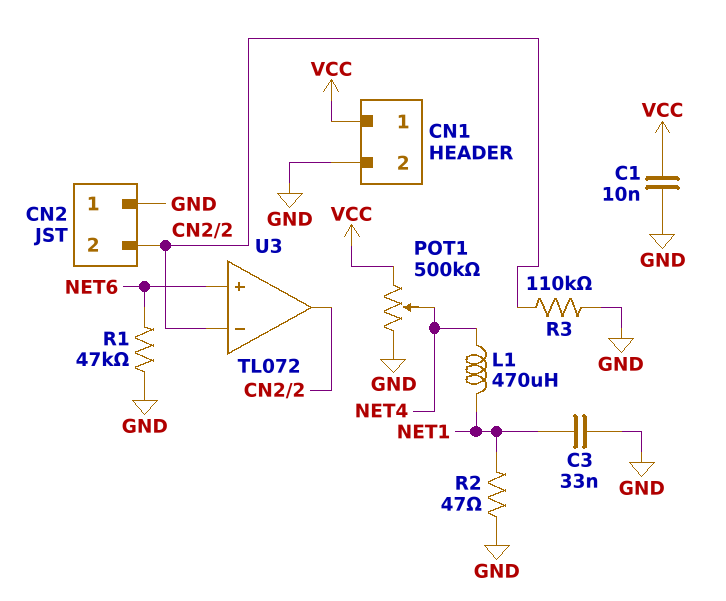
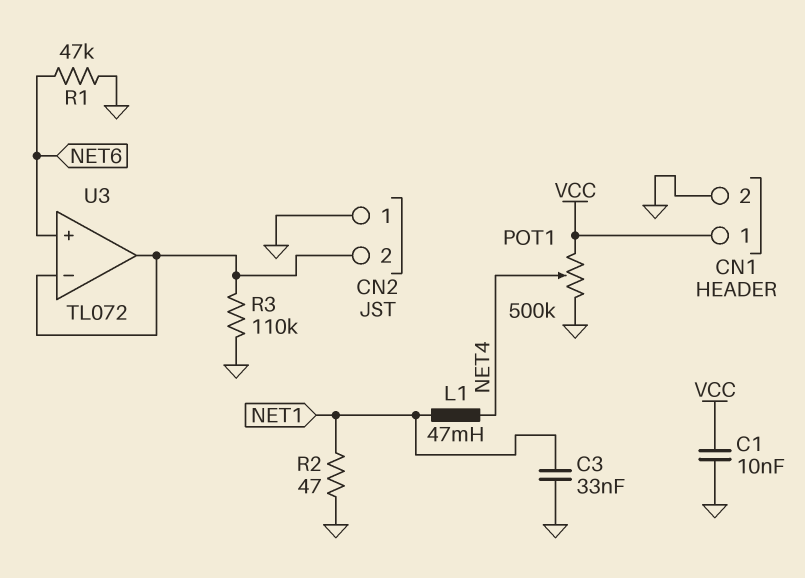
L1: 470uH (NET1, NET4) -> 47mH (NET1, NET4)

